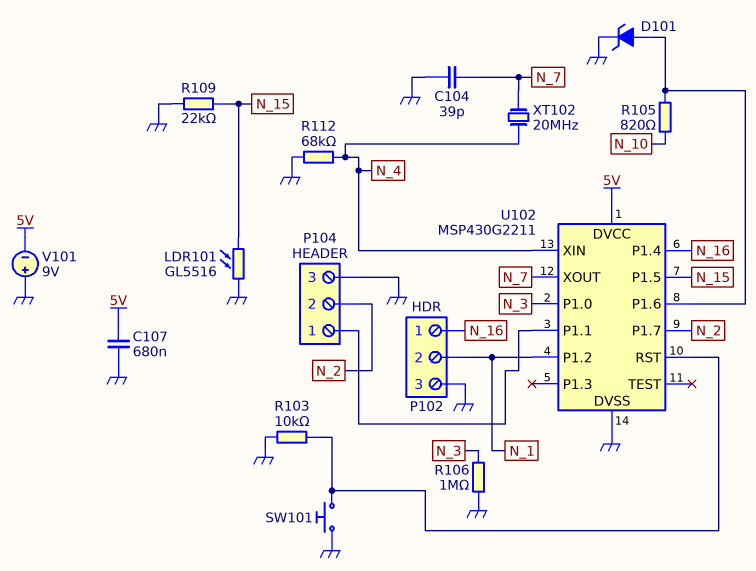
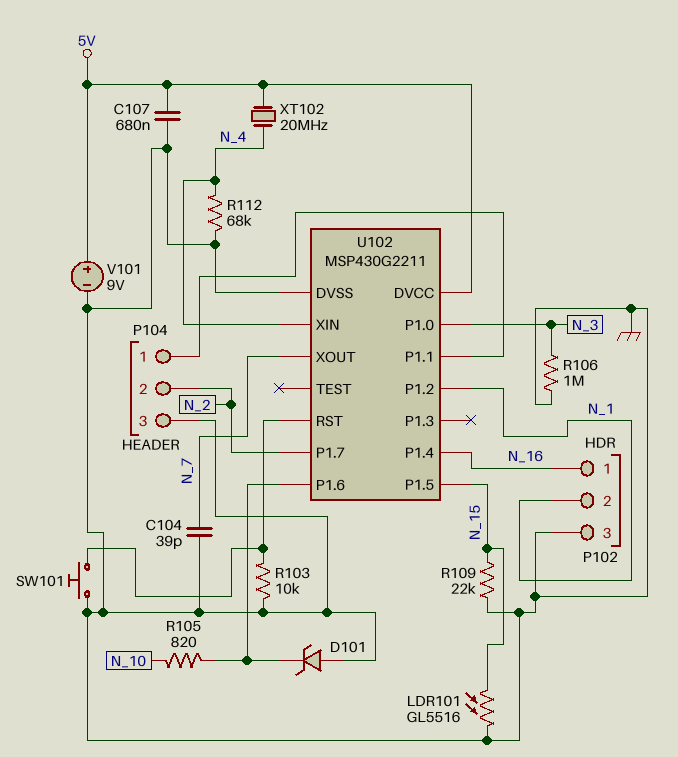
D101: zener (A U102/P1.6, K GND) -> zener (A GND, K U102/P1.6)
V101: 9V (plus GND, minus 5V) -> 9V (plus 5V, minus GND)
XT102: 20MHz (N_4, N_7) -> 20MHz (5V, N_4)

